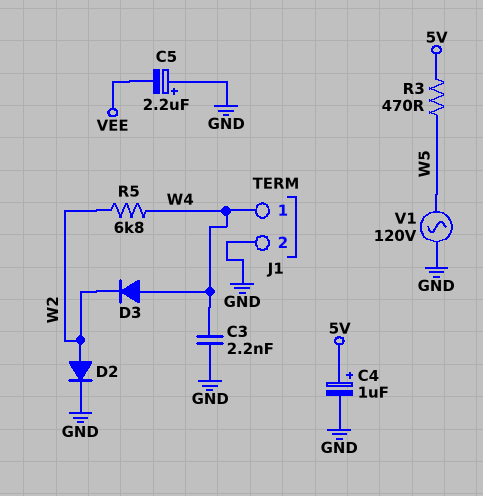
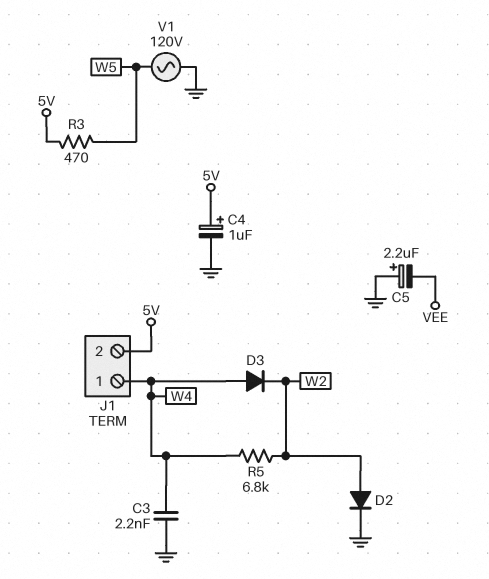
J1 pin 2: GND -> 5V

